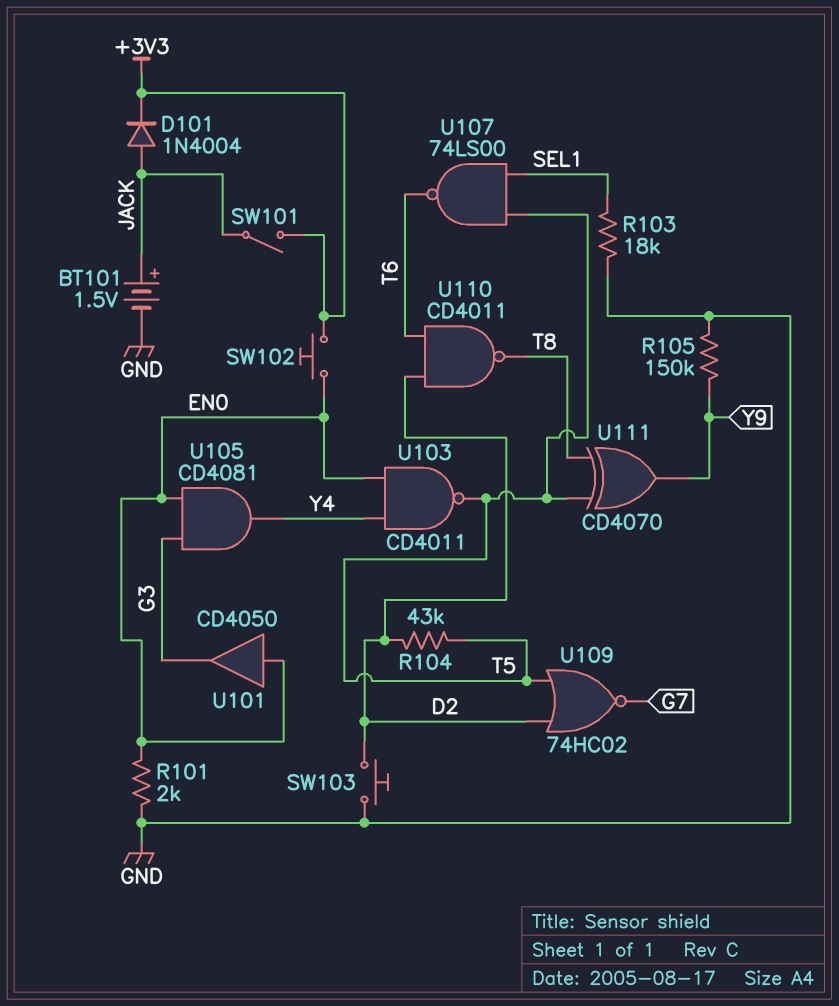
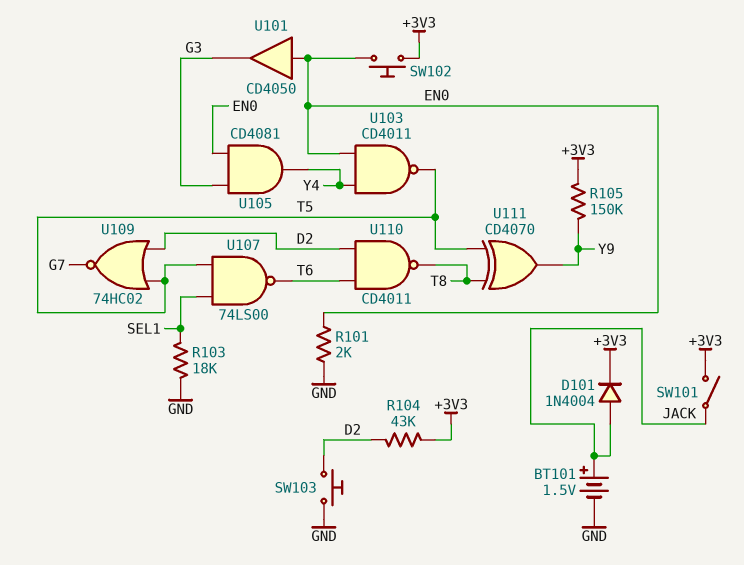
R104: 43k (D2, T5) -> 43k (+3V3, D2)
R105: 150k (GND, Y9) -> 150k (+3V3, Y9)

